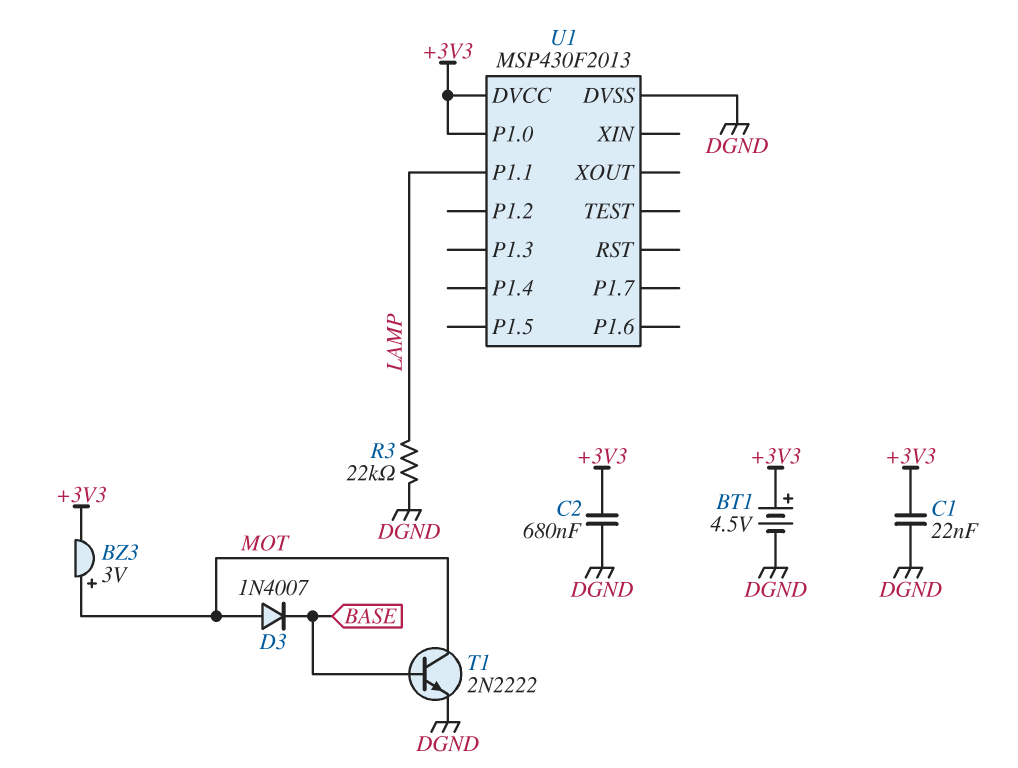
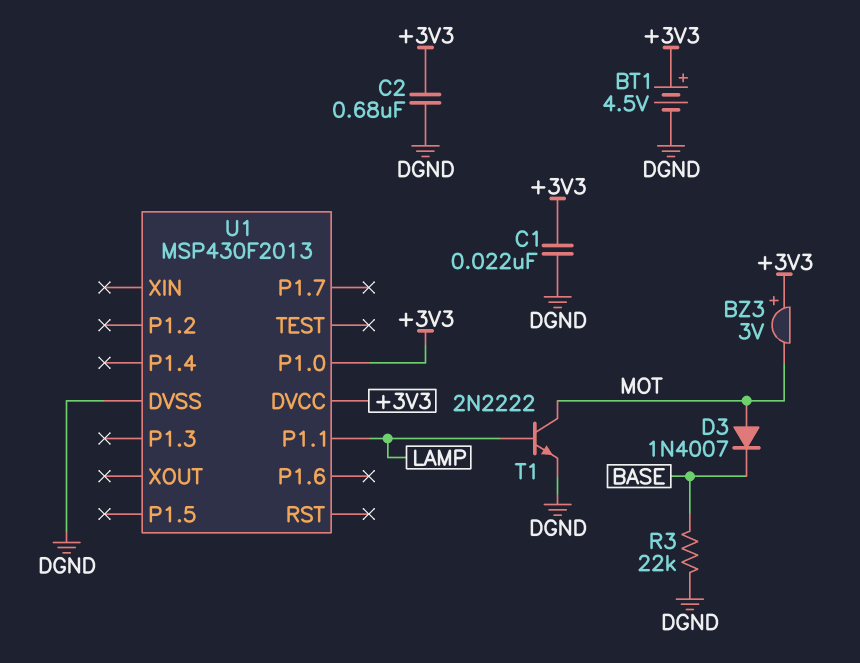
BZ3: buzzer 3V (plus MOT, minus +3V3) -> buzzer 3V (plus +3V3, minus MOT)
R3: 22k (DGND, LAMP) -> 22k (BASE, DGND)
T1: NPN 2N2222 (B BASE, C MOT, E DGND) -> NPN 2N2222 (B LAMP, C MOT, E DGND)

